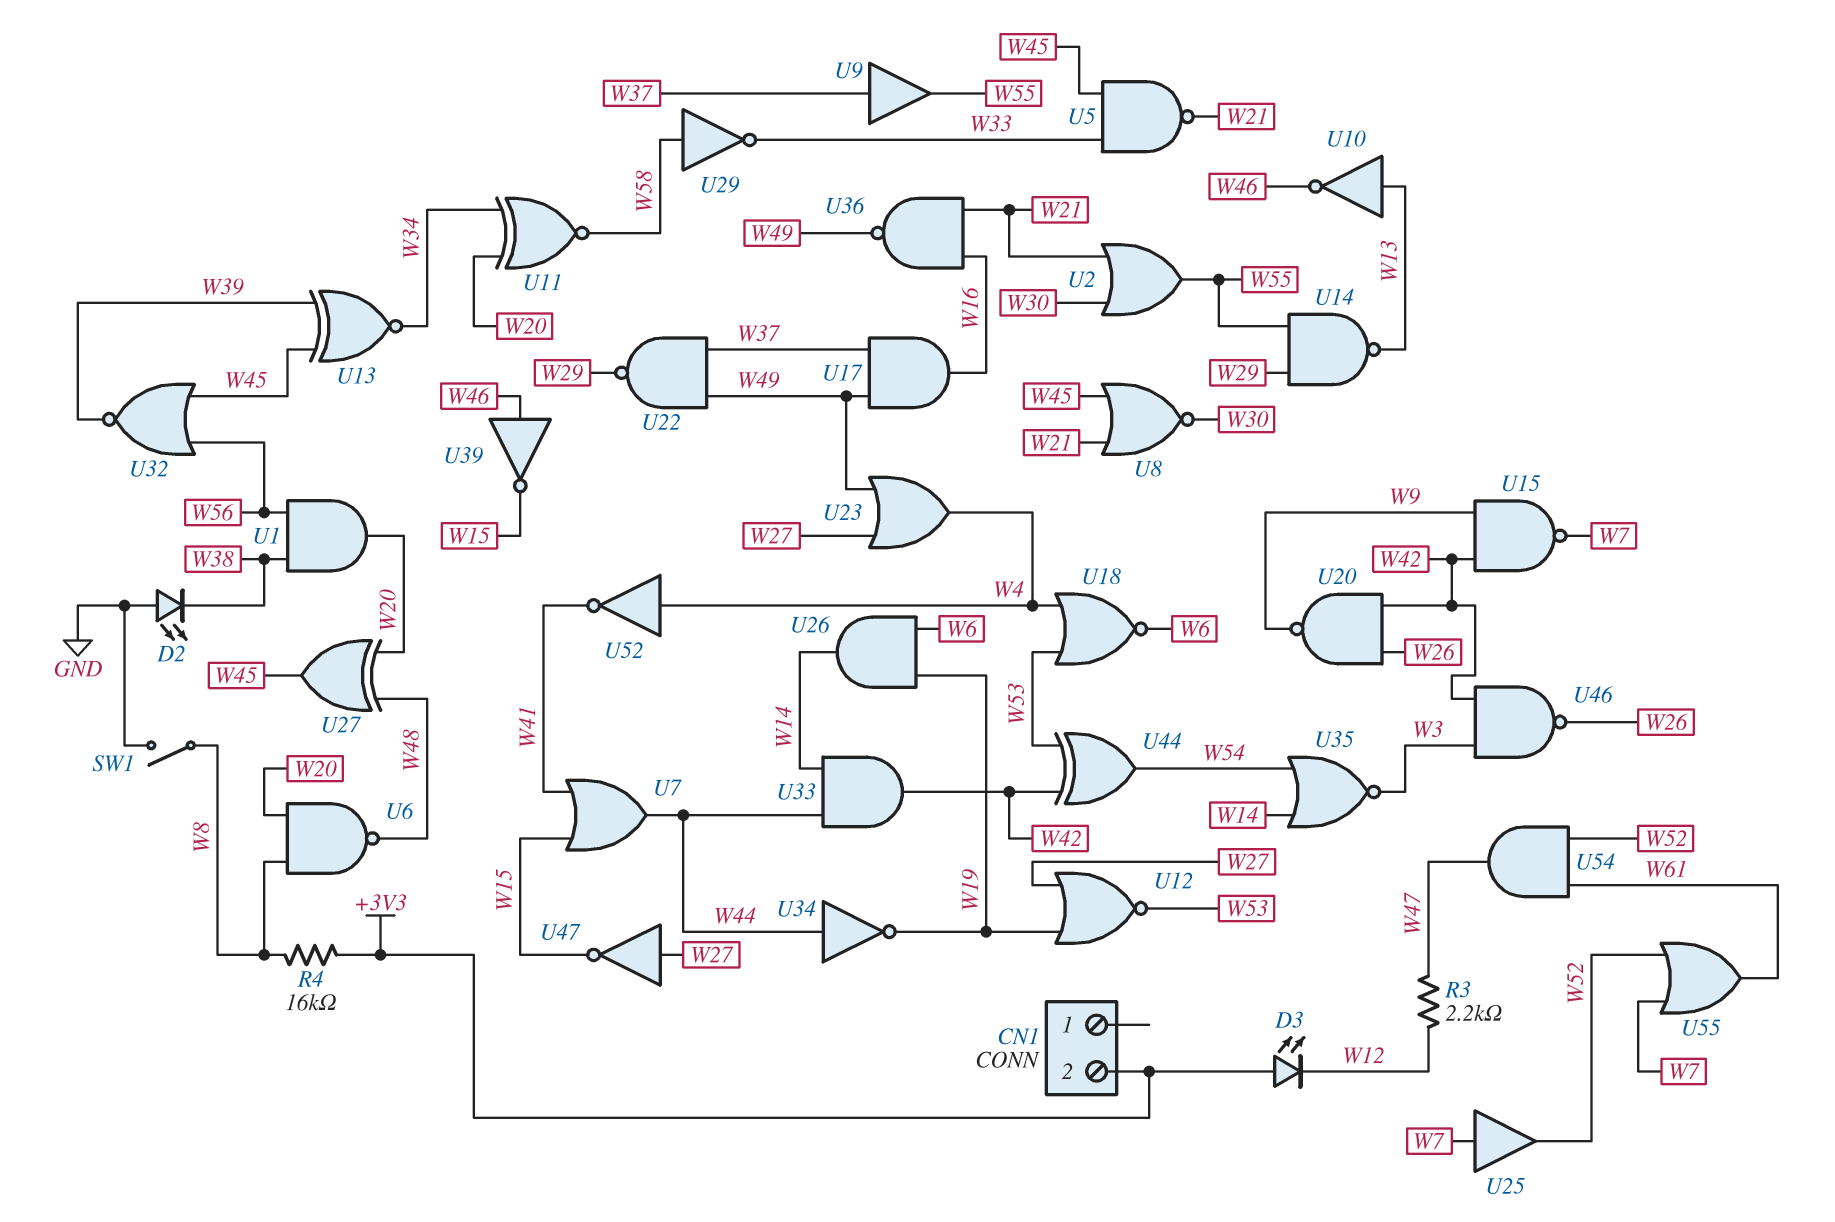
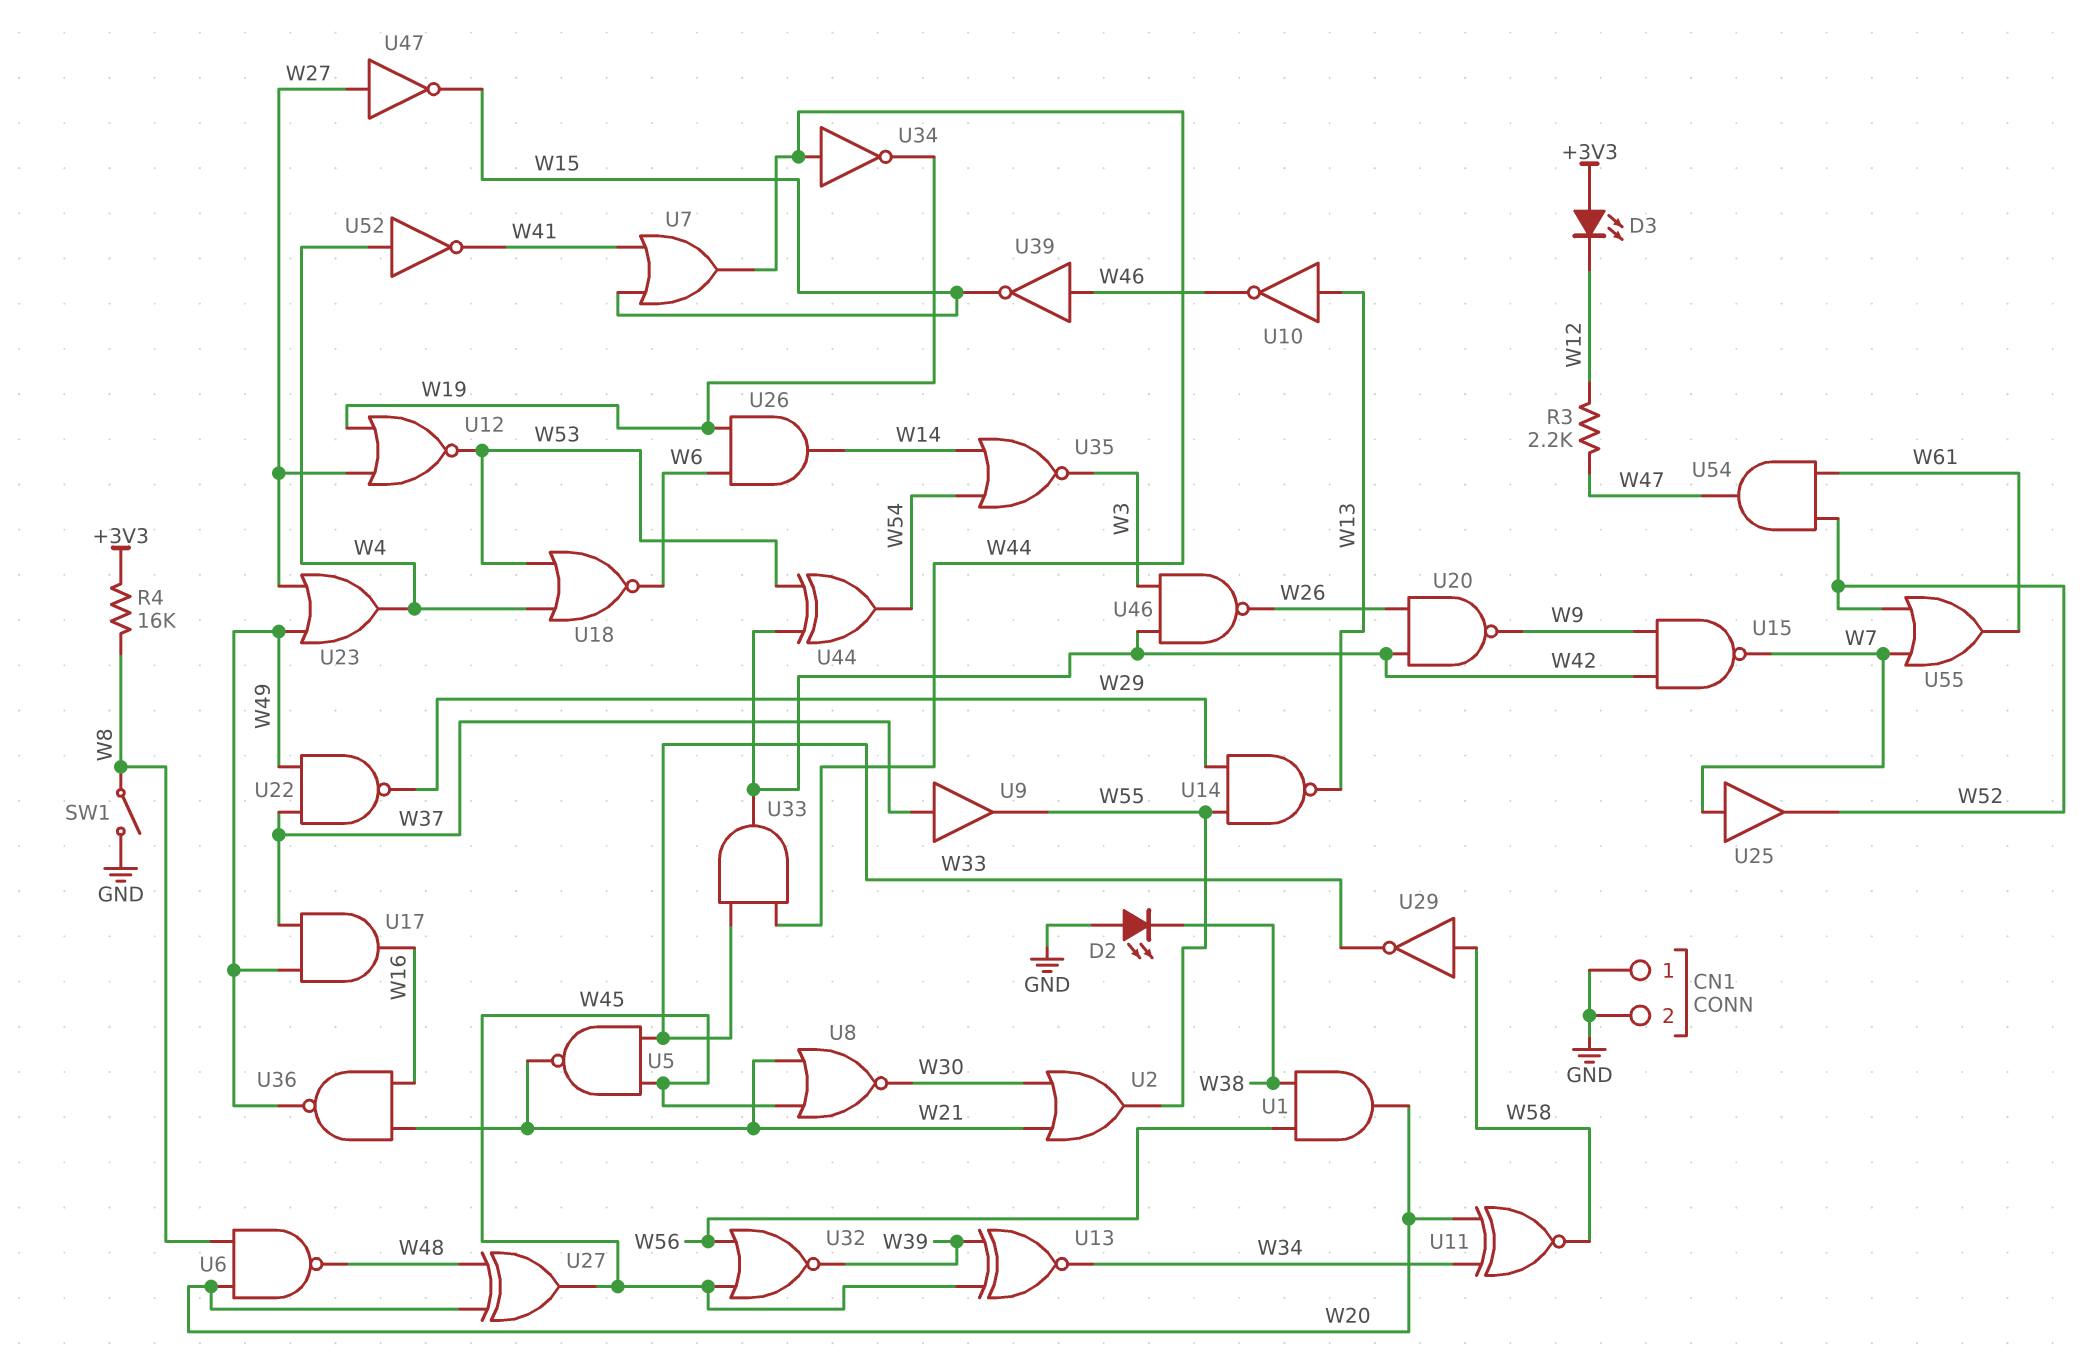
CN1 pin 1: none -> GND
CN1 pin 2: +3V3 -> GND
U33: AND (in W14, in W44, out W42) -> AND (in W33, in W44, out W42)

